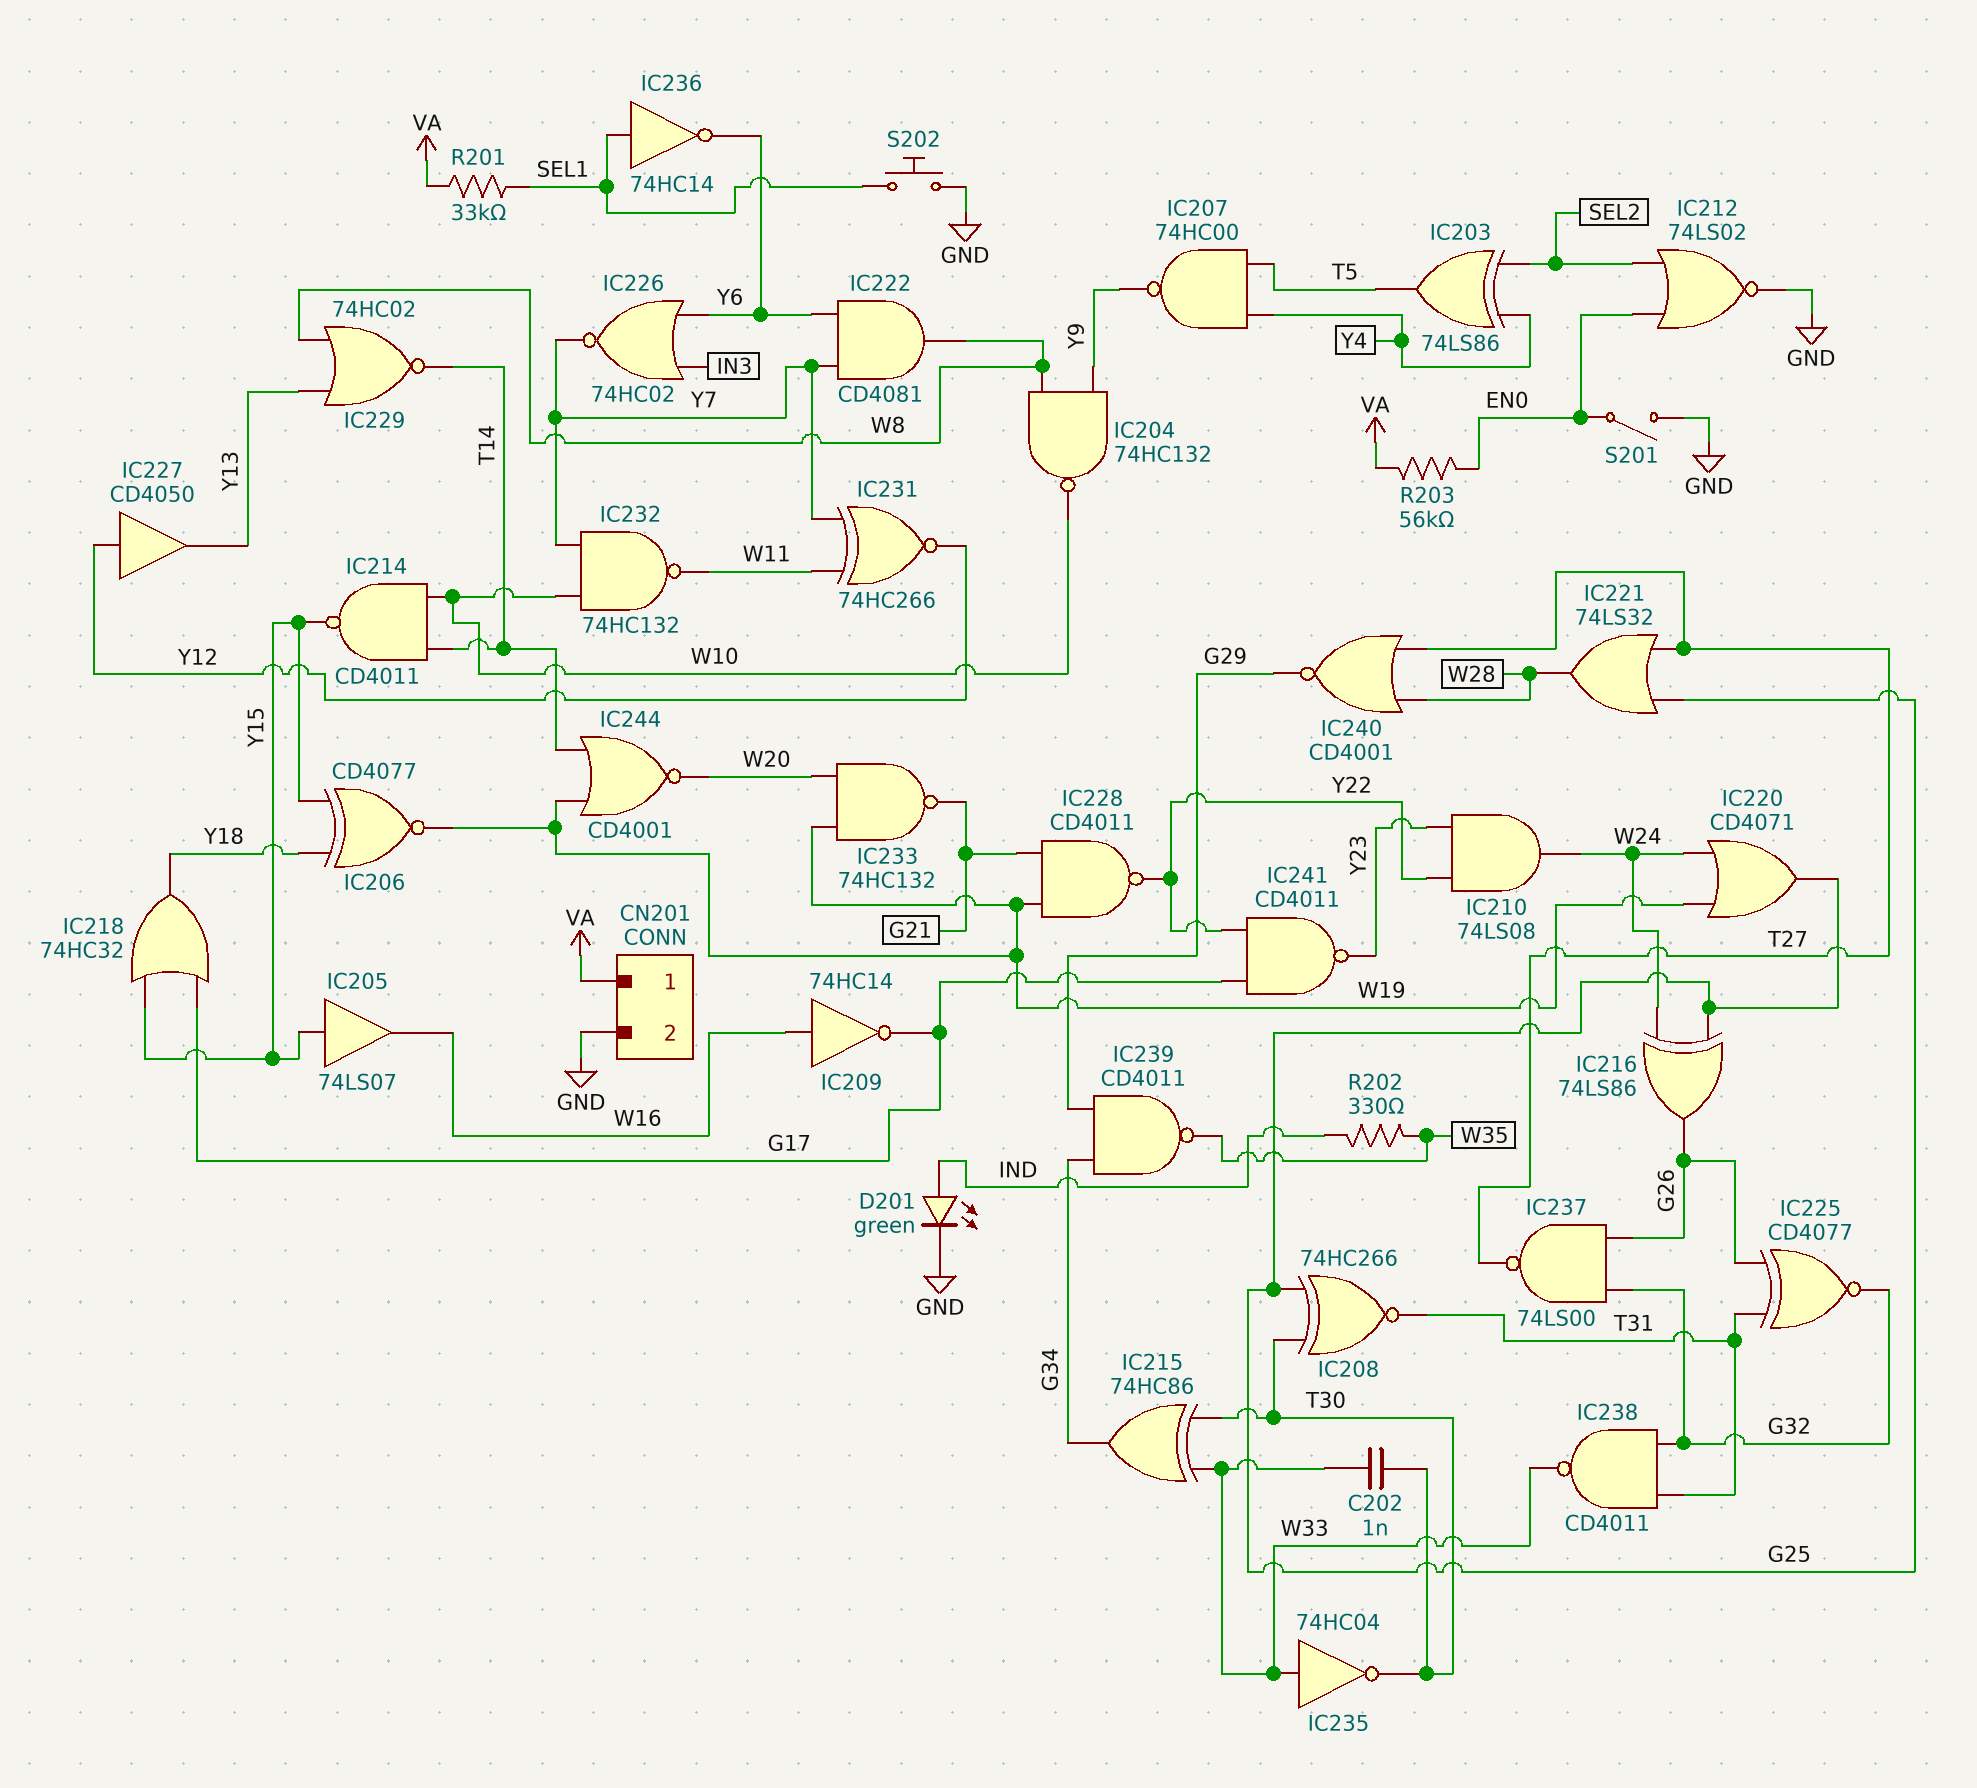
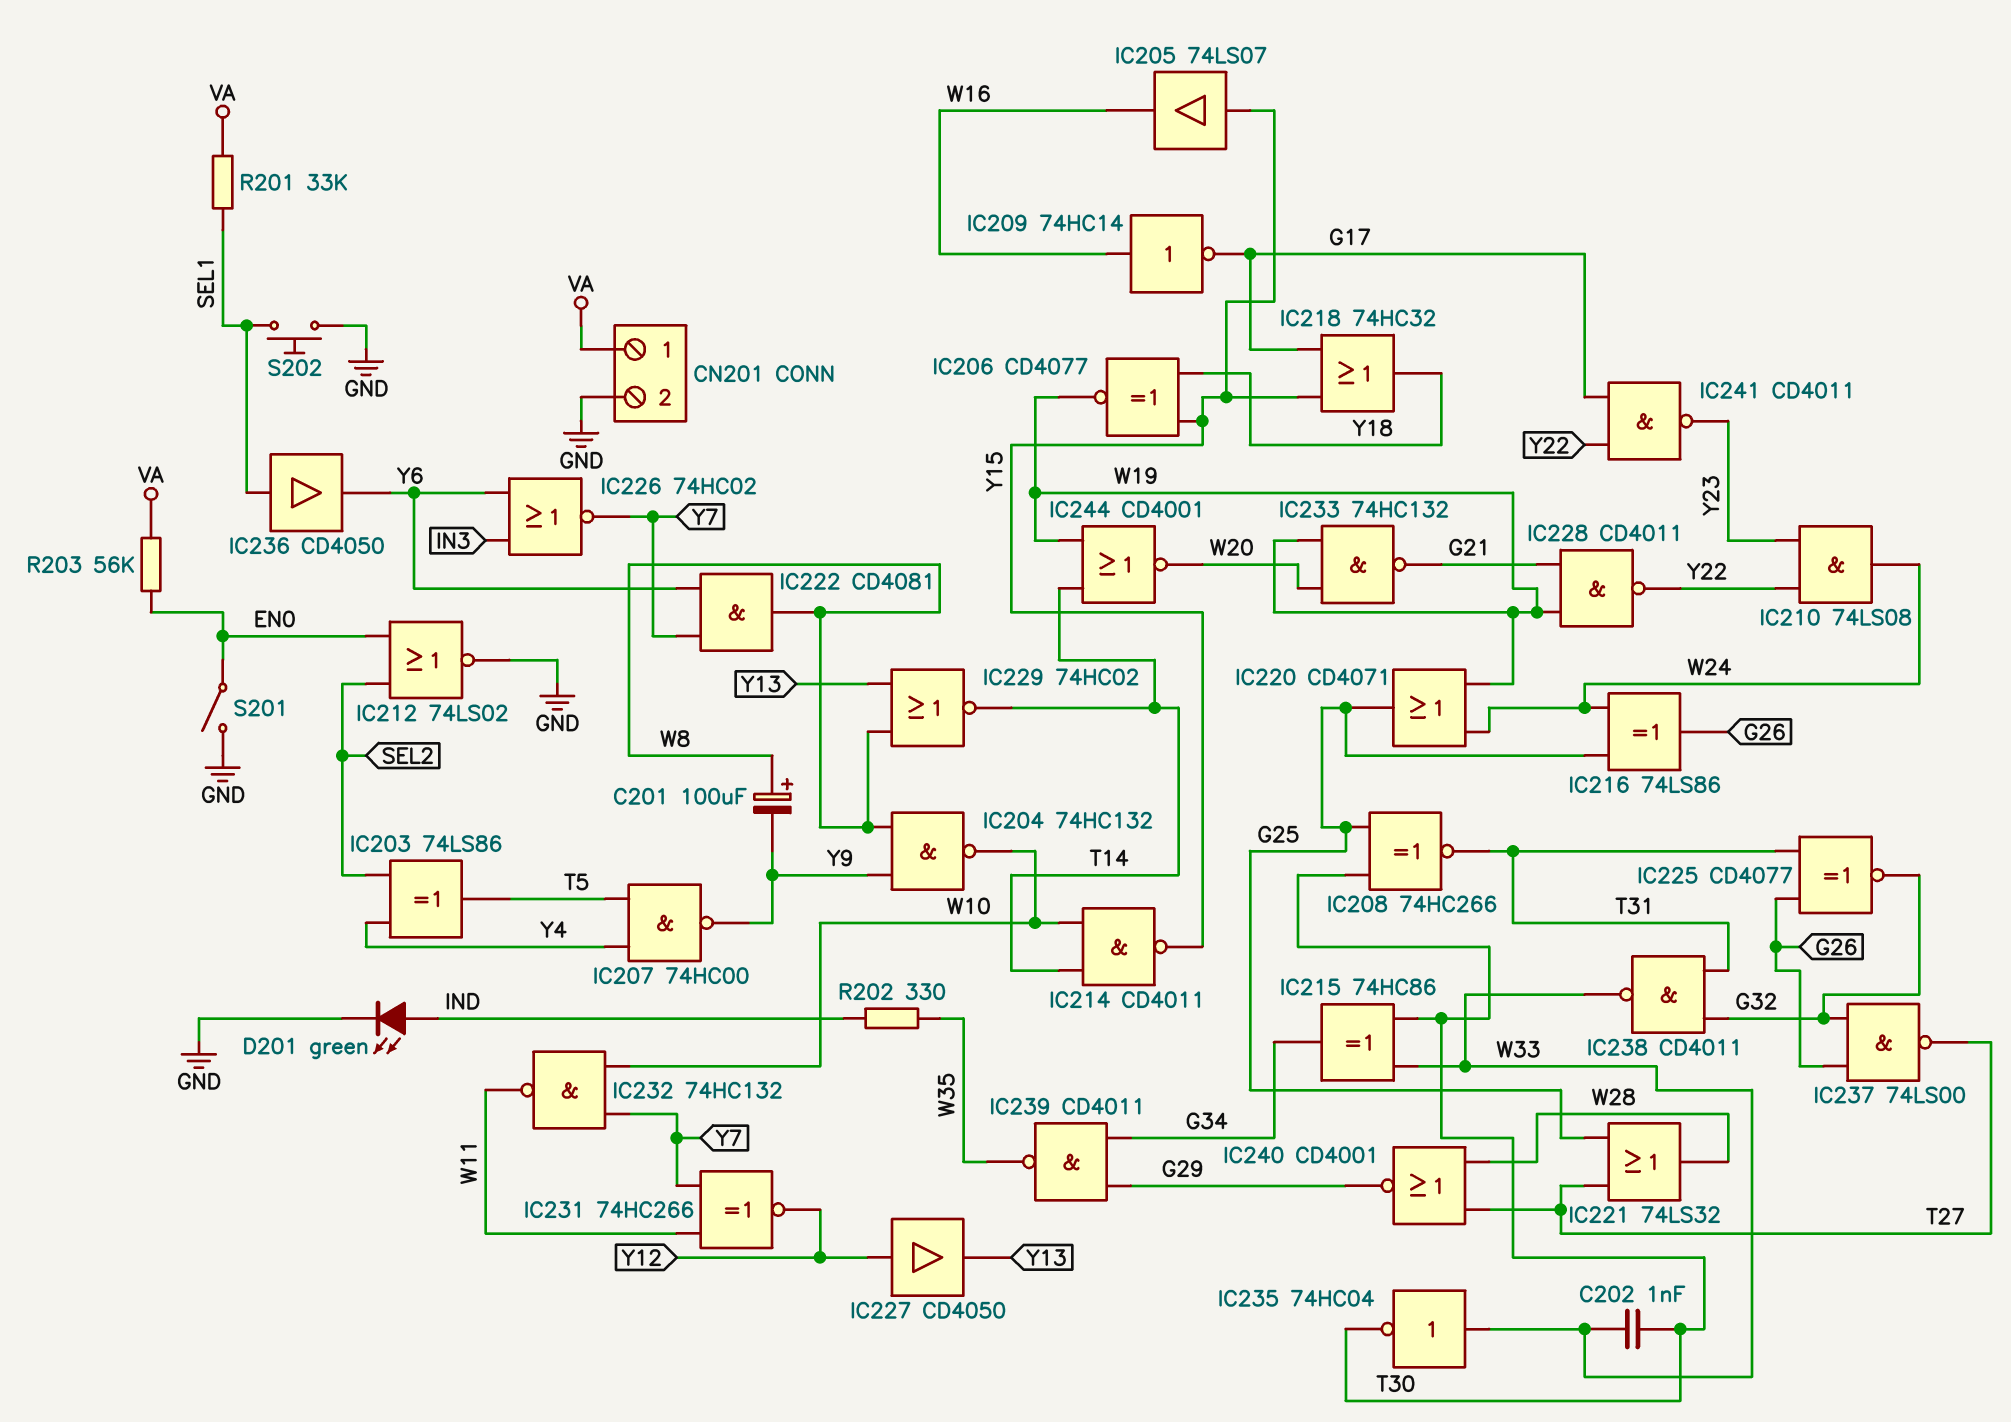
C201: none -> 100uF (plus W8, minus Y9)
IC236: NOT 74HC14 (in SEL1, out Y6) -> buffer CD4050 (in SEL1, out Y6)

